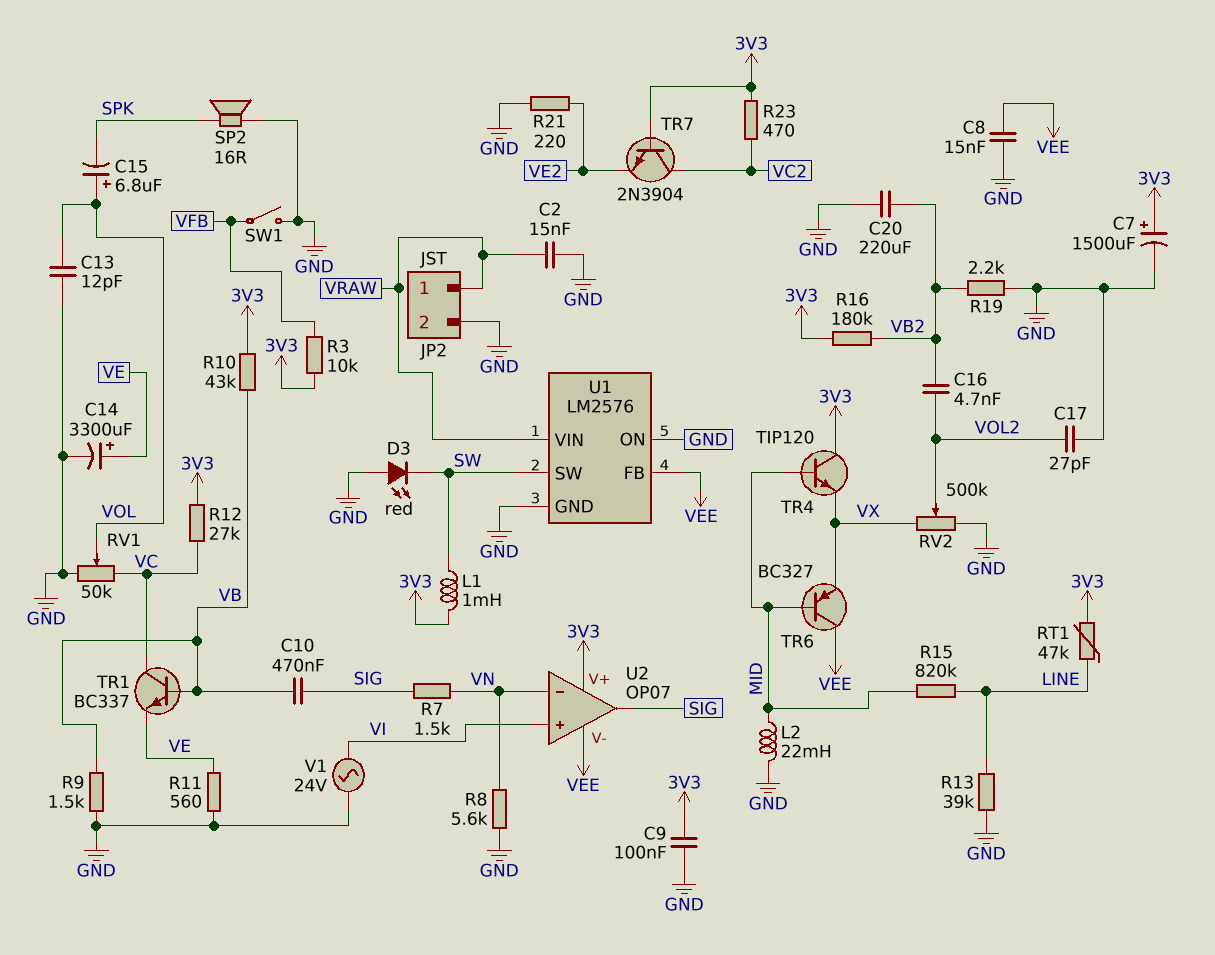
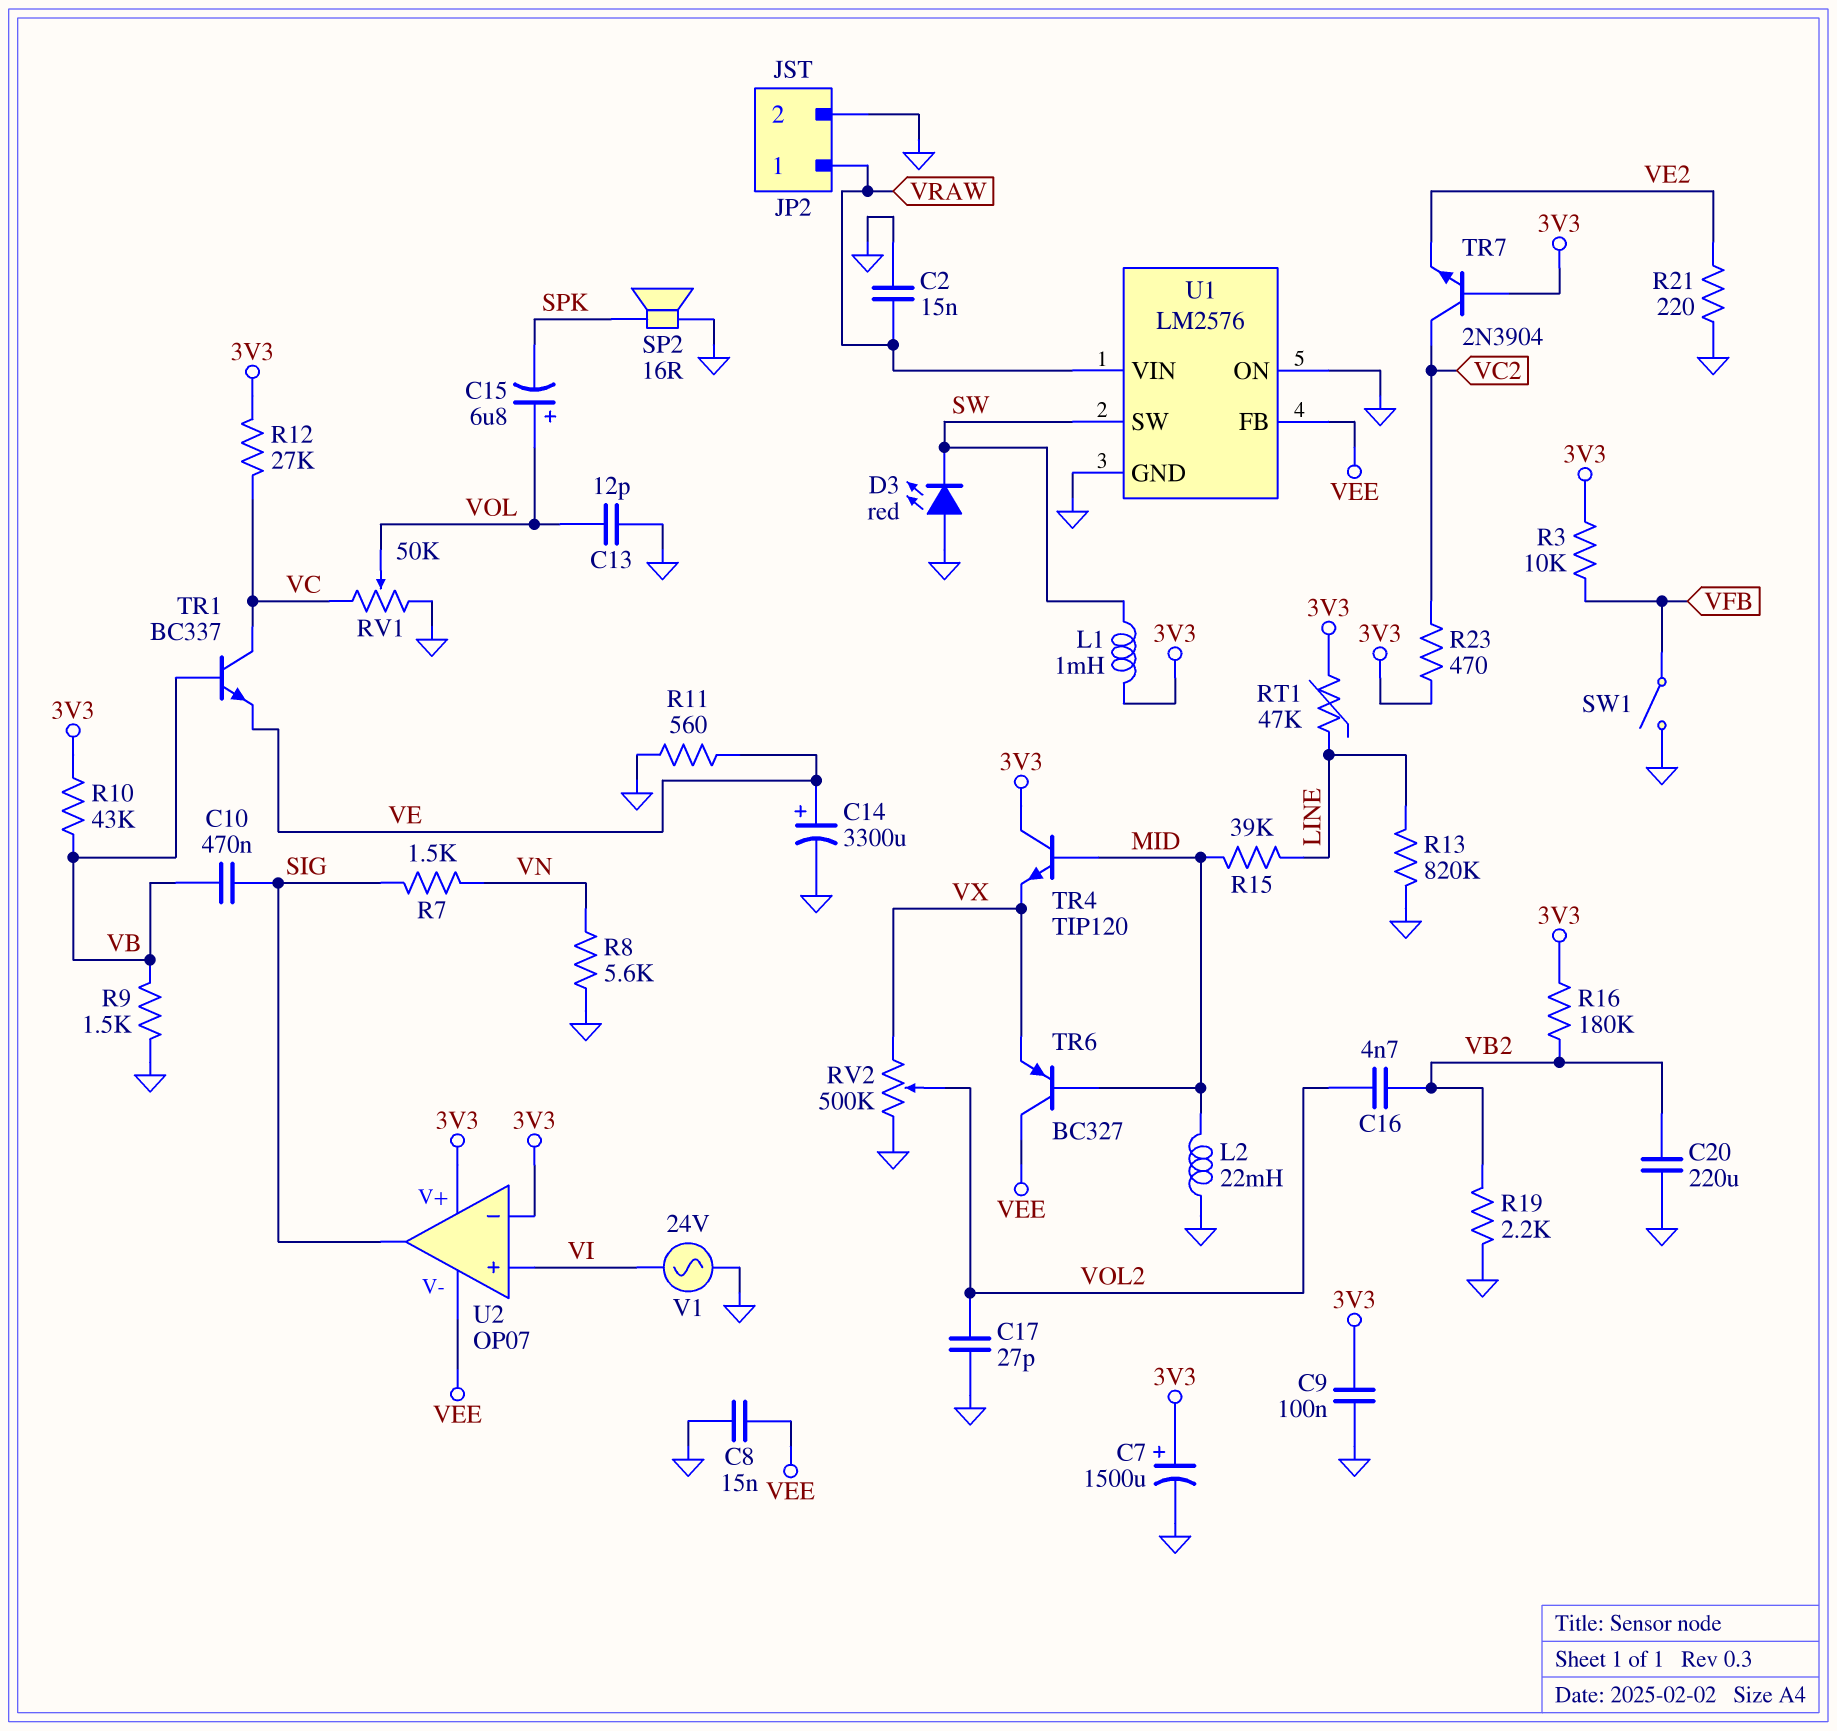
R13: 39k (GND, LINE) -> 820k (GND, LINE)
R15: 820k (LINE, MID) -> 39k (LINE, MID)
U2 pin in-: VN -> 3V3

